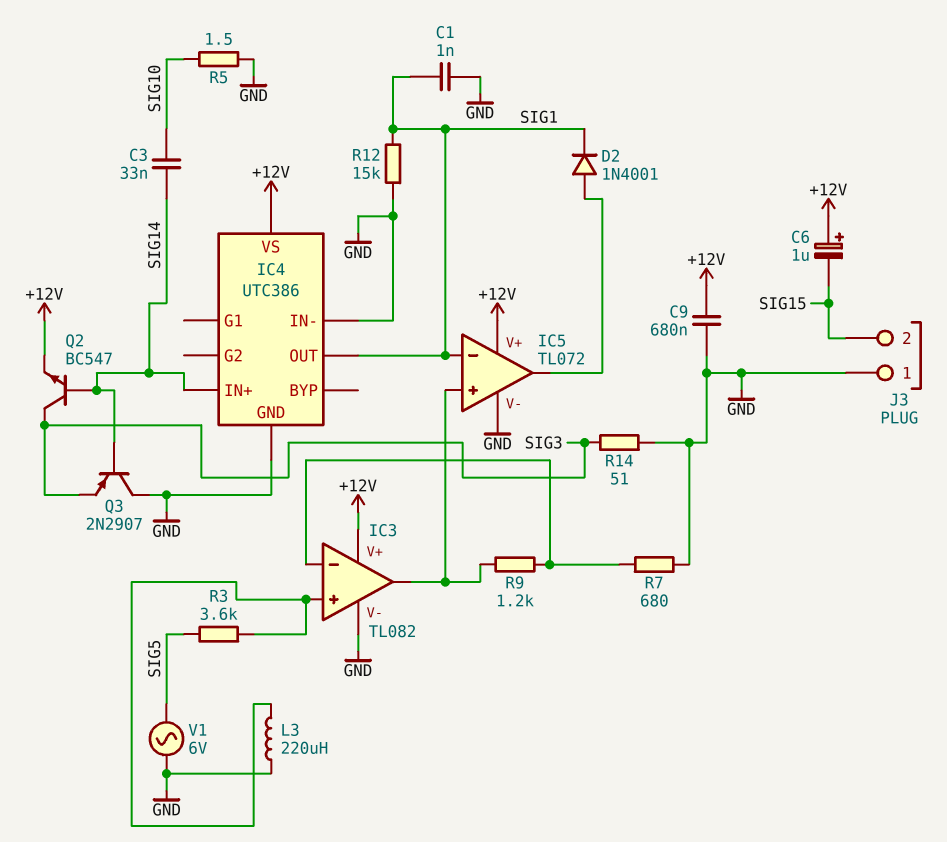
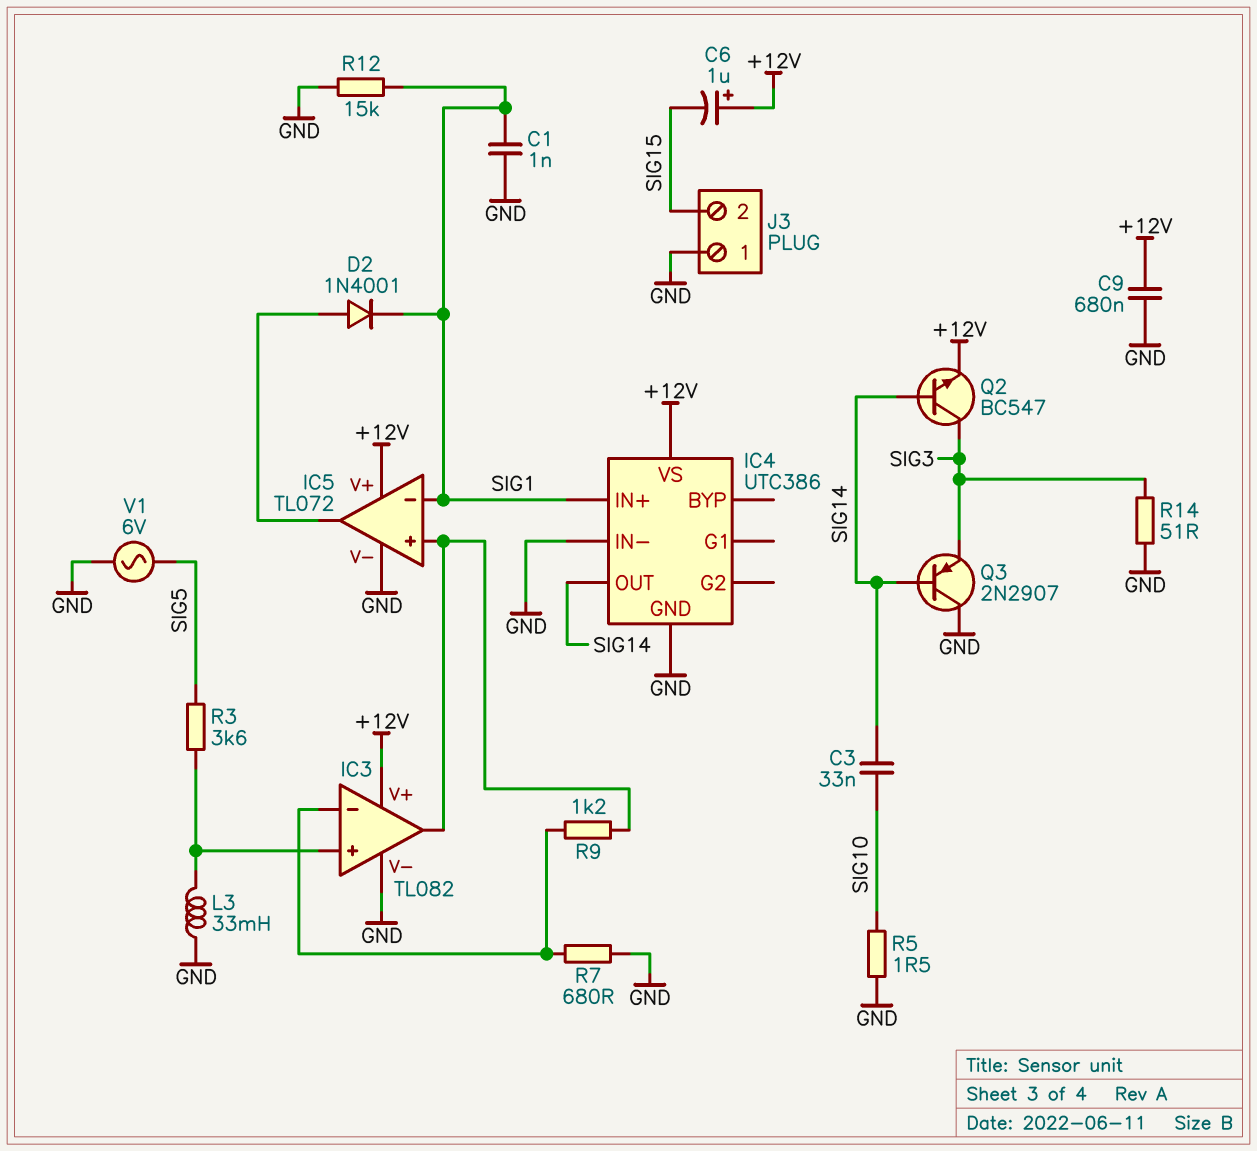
IC4 pin IN+: SIG14 -> SIG1
IC4 pin OUT: SIG1 -> SIG14
L3: 220uH (GND, IC3/in+) -> 33mH (GND, IC3/in+)

